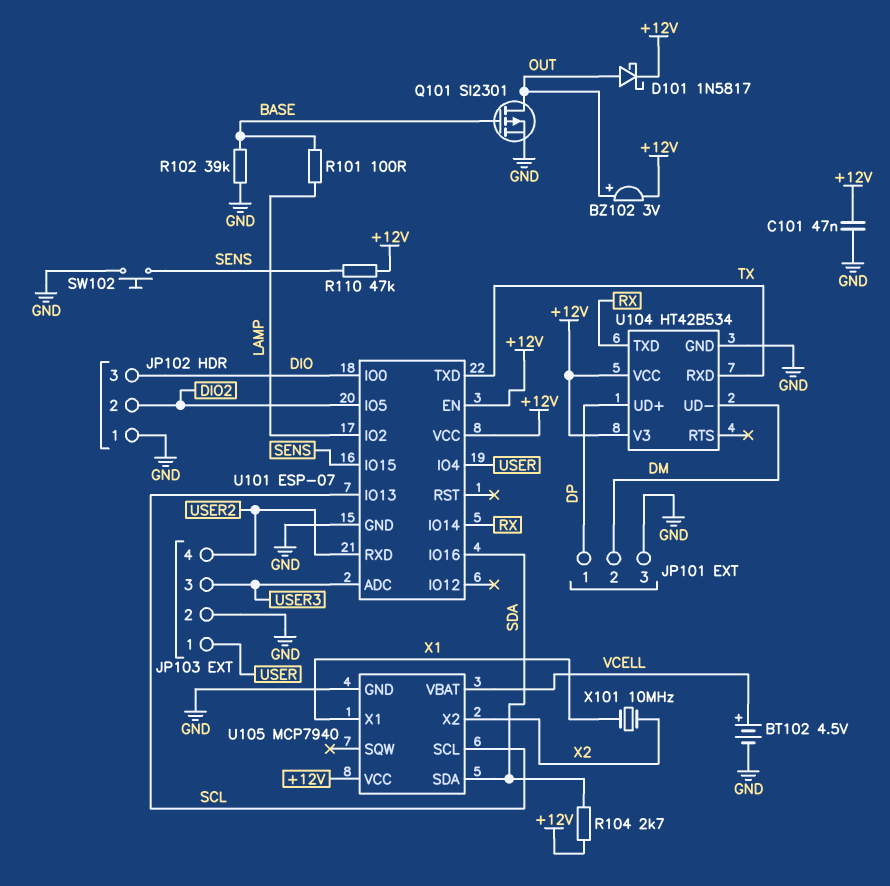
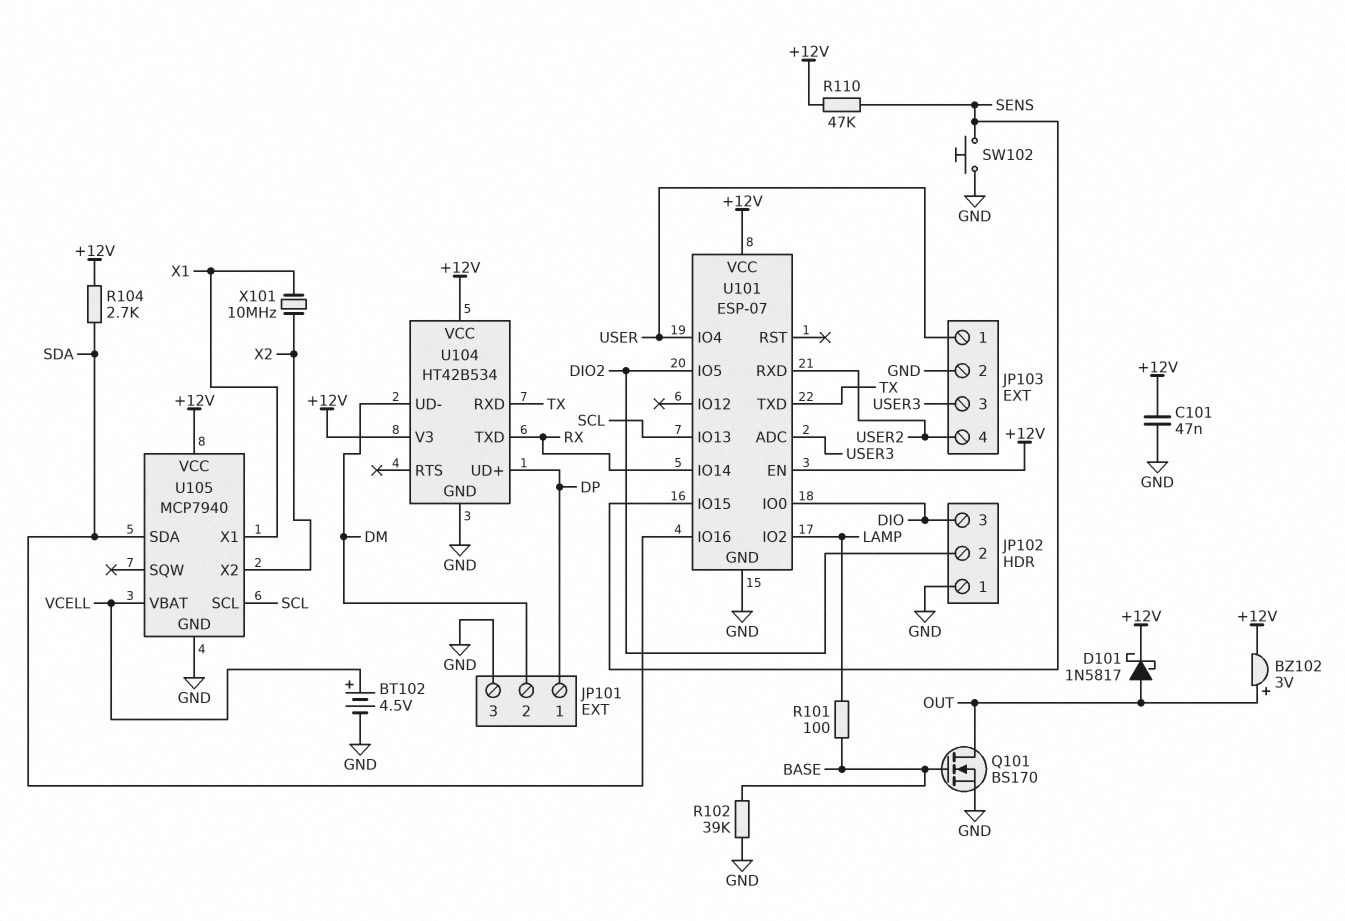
Q101: PMOS SI2301 (G BASE, D OUT, S GND) -> NMOS BS170 (G BASE, D OUT, S GND)

